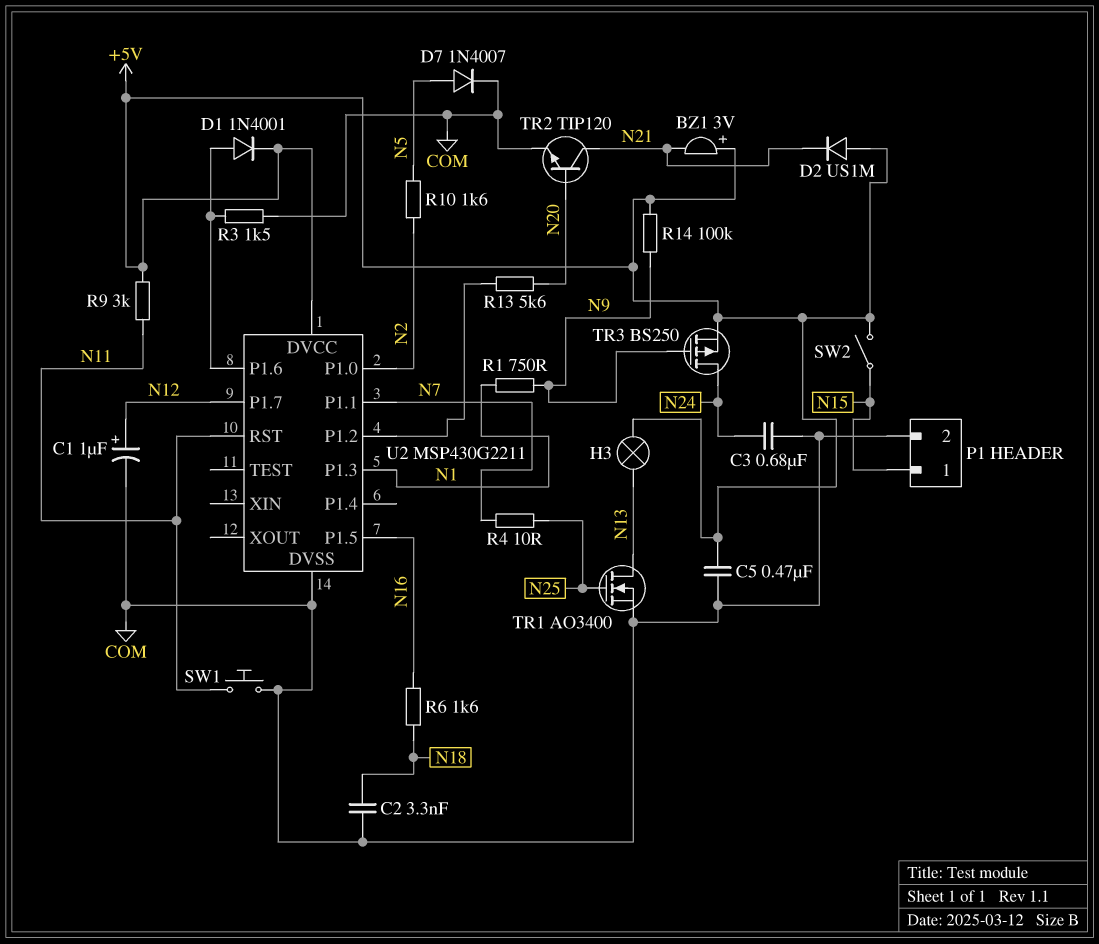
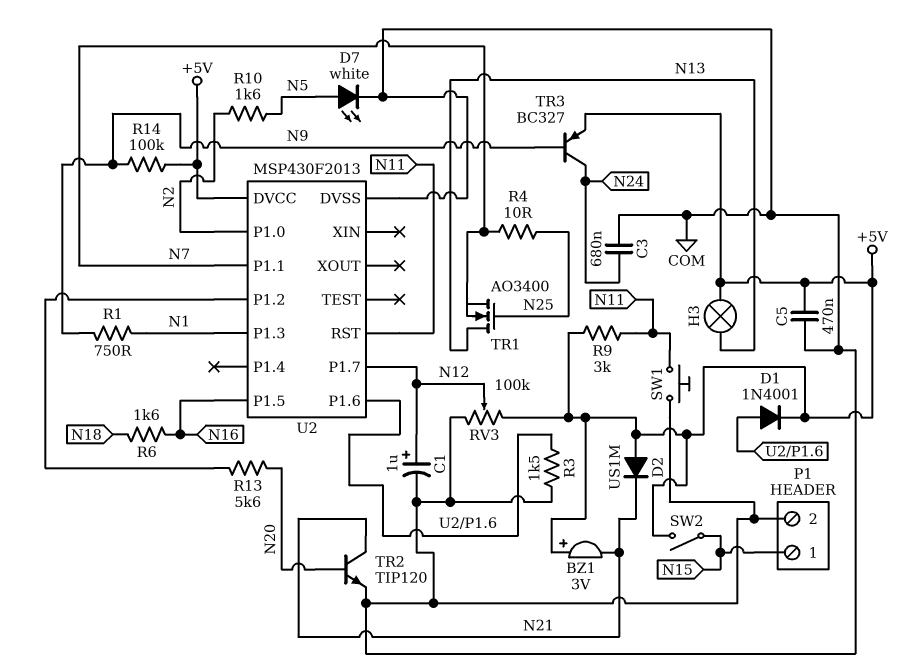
C2: 3.3nF (COM, N18) -> none
D7: diode 1N4007 (A N5, K COM) -> LED white (A N5, K COM)
RV3: none -> 100k (+5V, COM, wiper N12)
TR1: NMOS AO3400 (G N25, D N13, S COM) -> NMOS AO3400 (G N25, D N13, S N7)
TR3: PMOS BS250 (G N9, D N24, S +5V) -> PNP BC327 (B N9, C N24, E +5V)
U2: MSP430G2211 -> MSP430F2013

